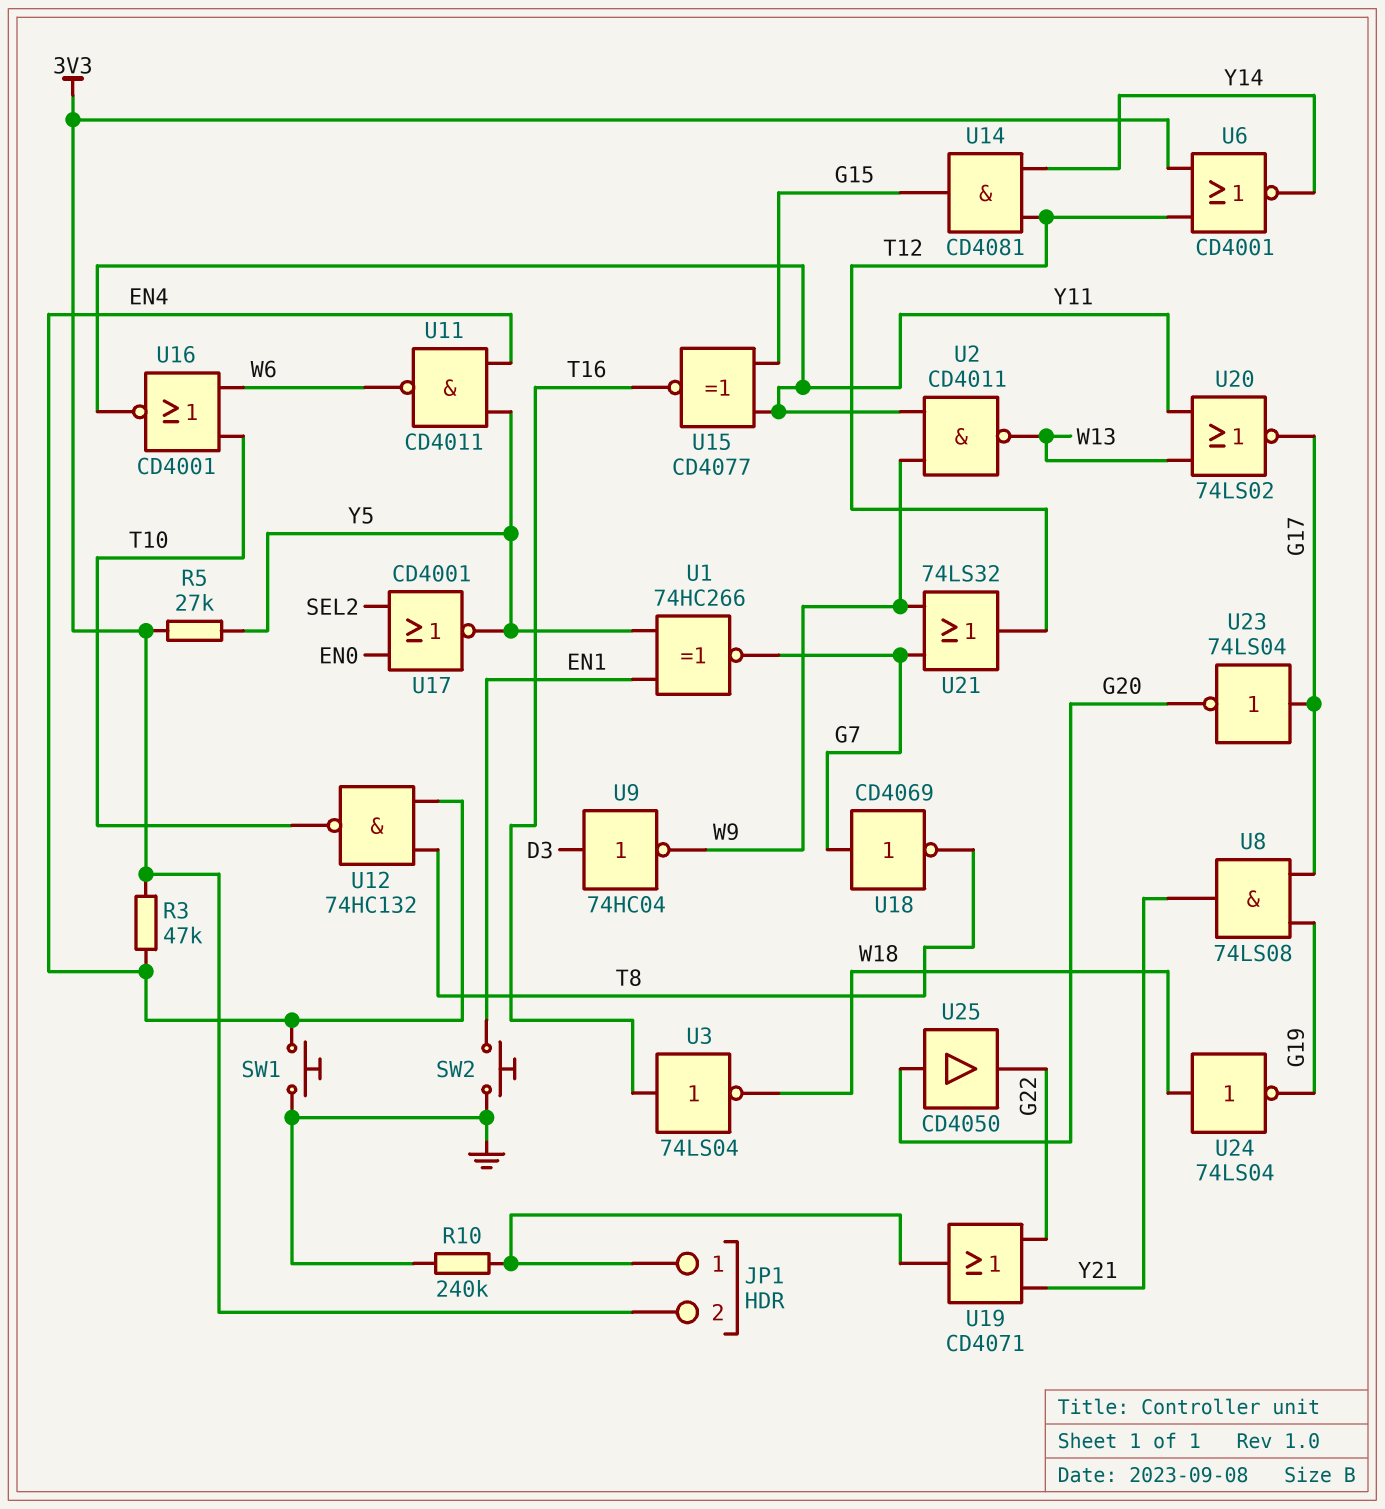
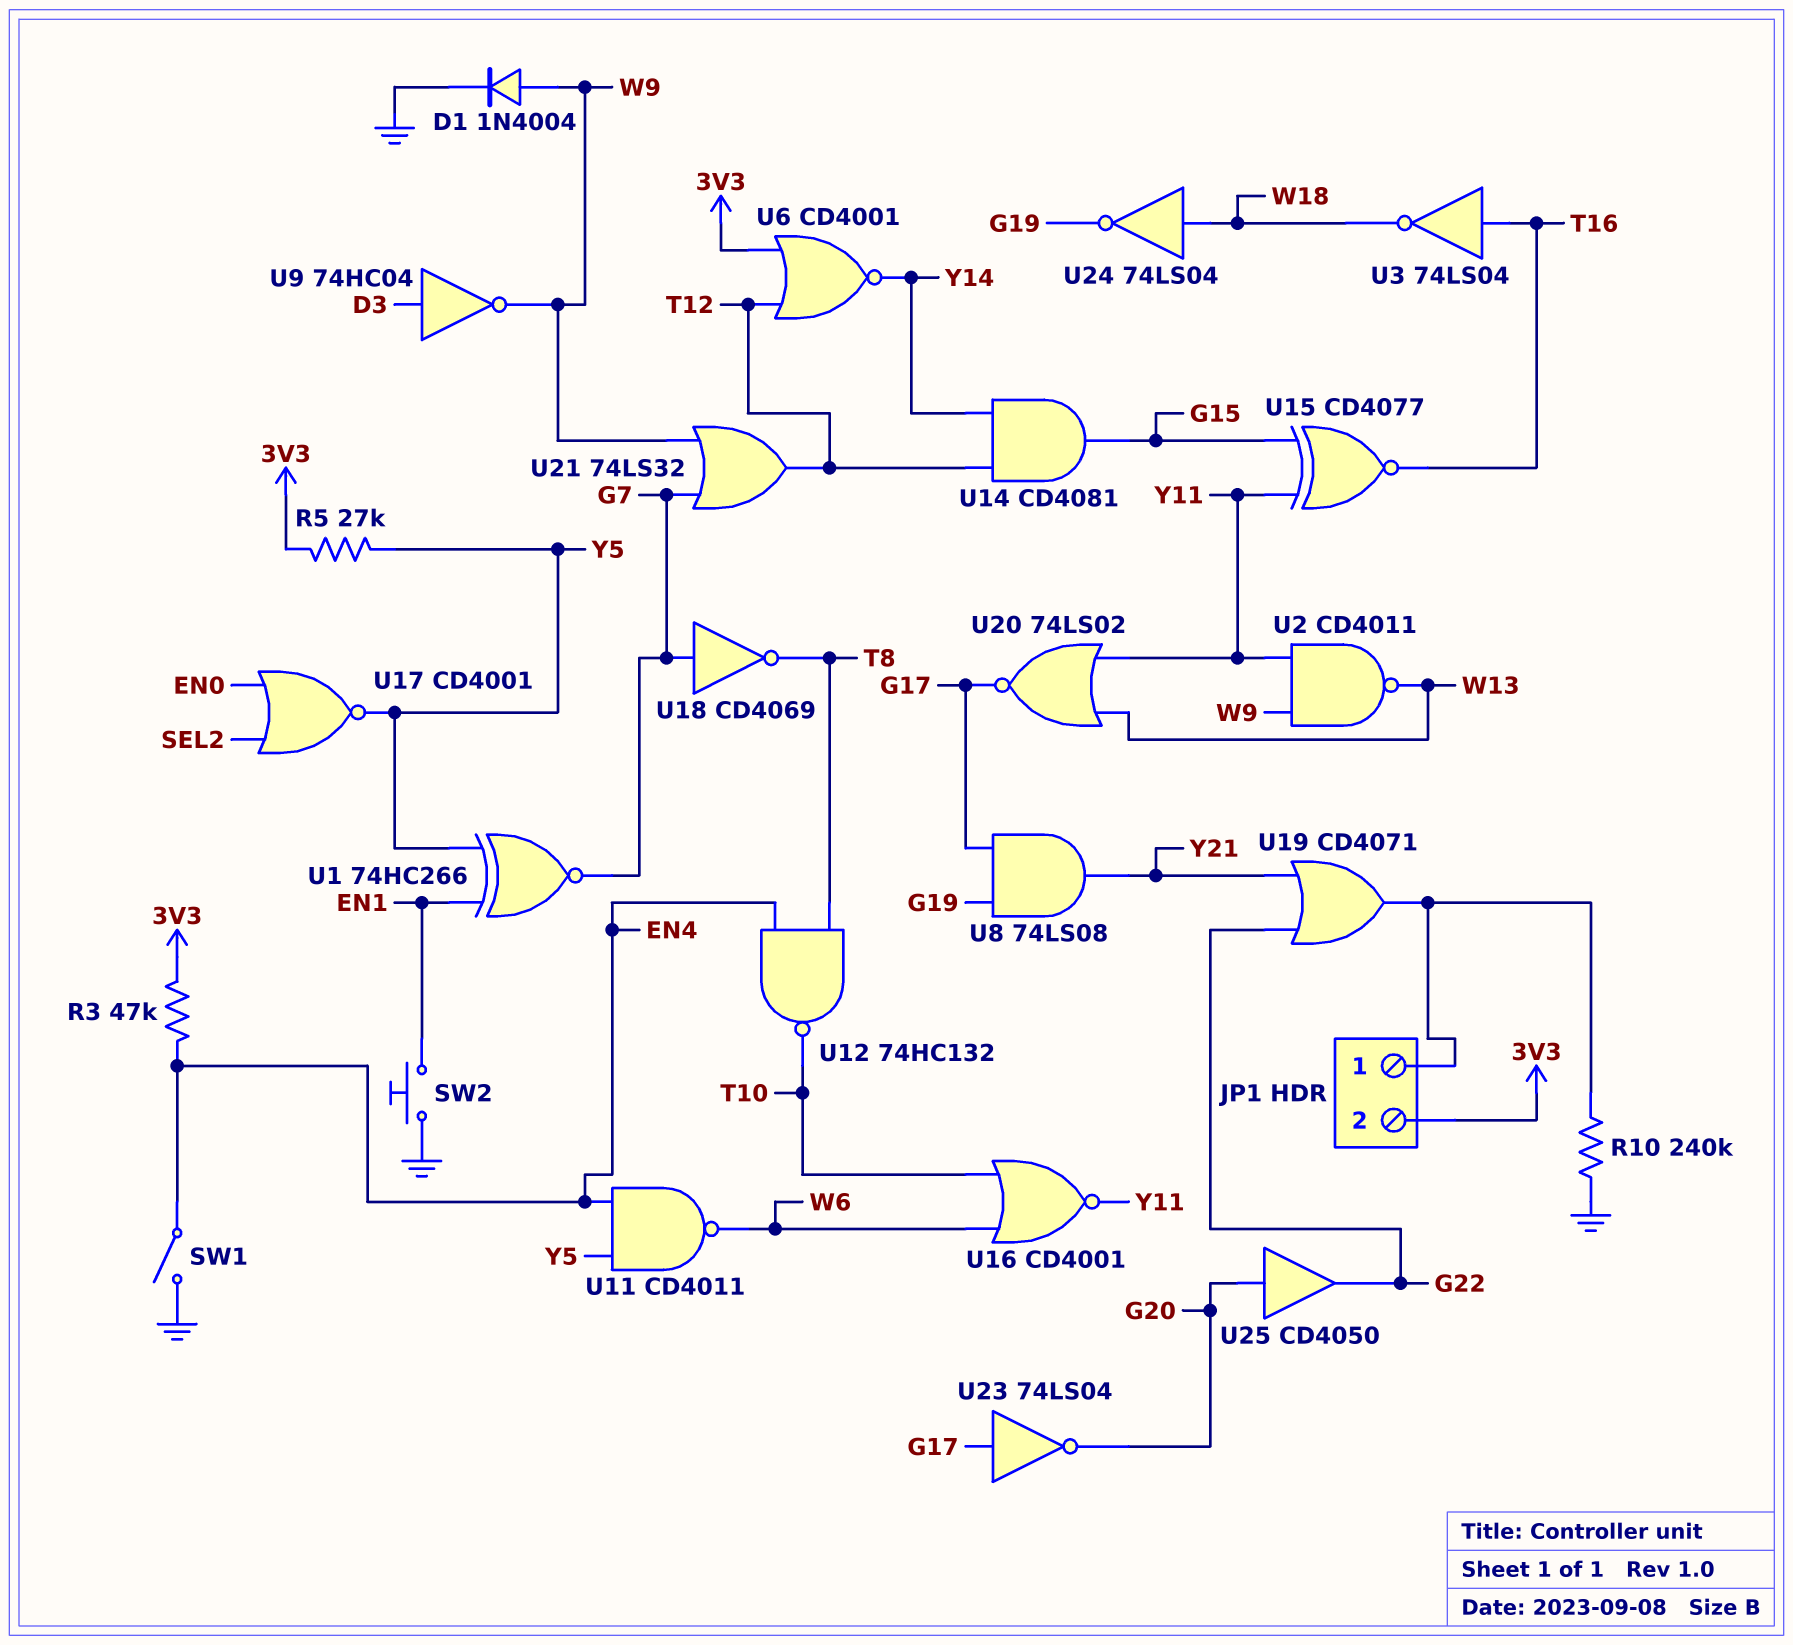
D1: none -> diode 1N4004 (A W9, K GND)
SW1: button (EN4, GND) -> switch (EN4, GND)

